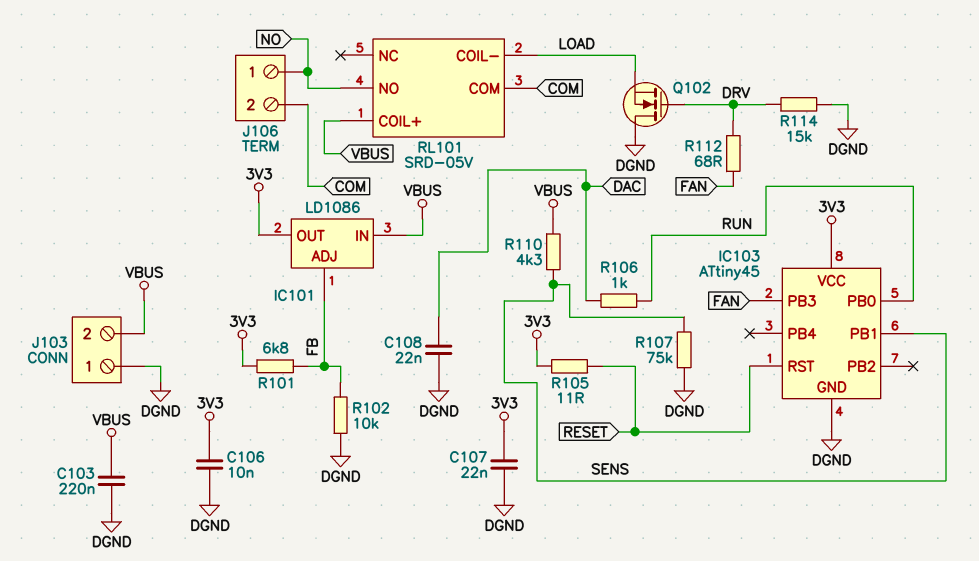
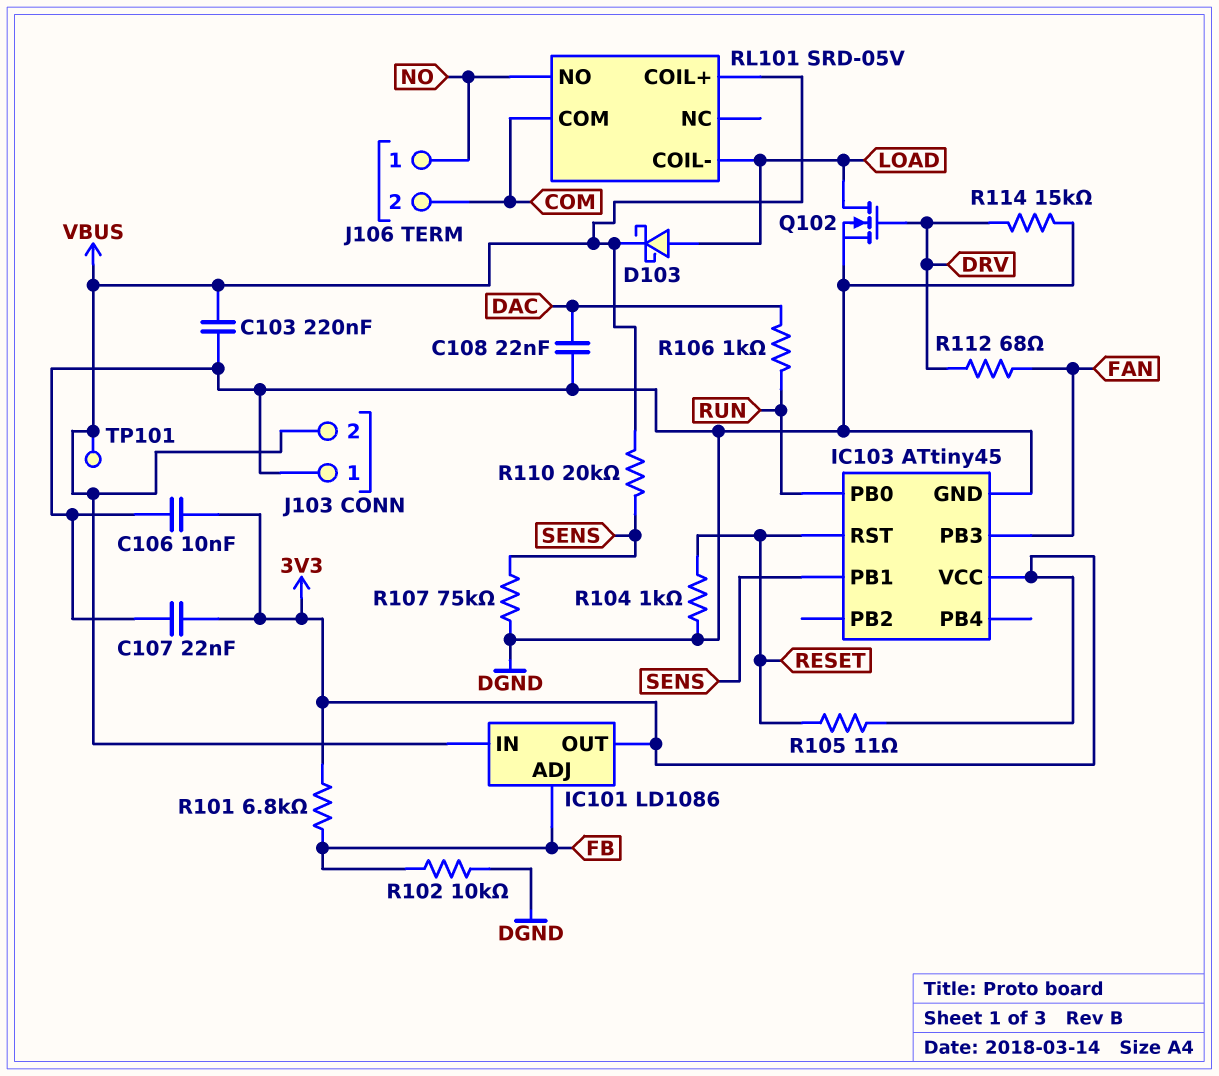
D103: none -> schottky (A LOAD, K VBUS)
Q102: NMOS (G DRV, D DGND, S LOAD) -> NMOS (G DRV, D LOAD, S DGND)
R104: none -> 1k (DGND, RESET)
R110: 4.3k (SENS, VBUS) -> 20k (SENS, VBUS)
TP101: none -> test point (VBUS)

